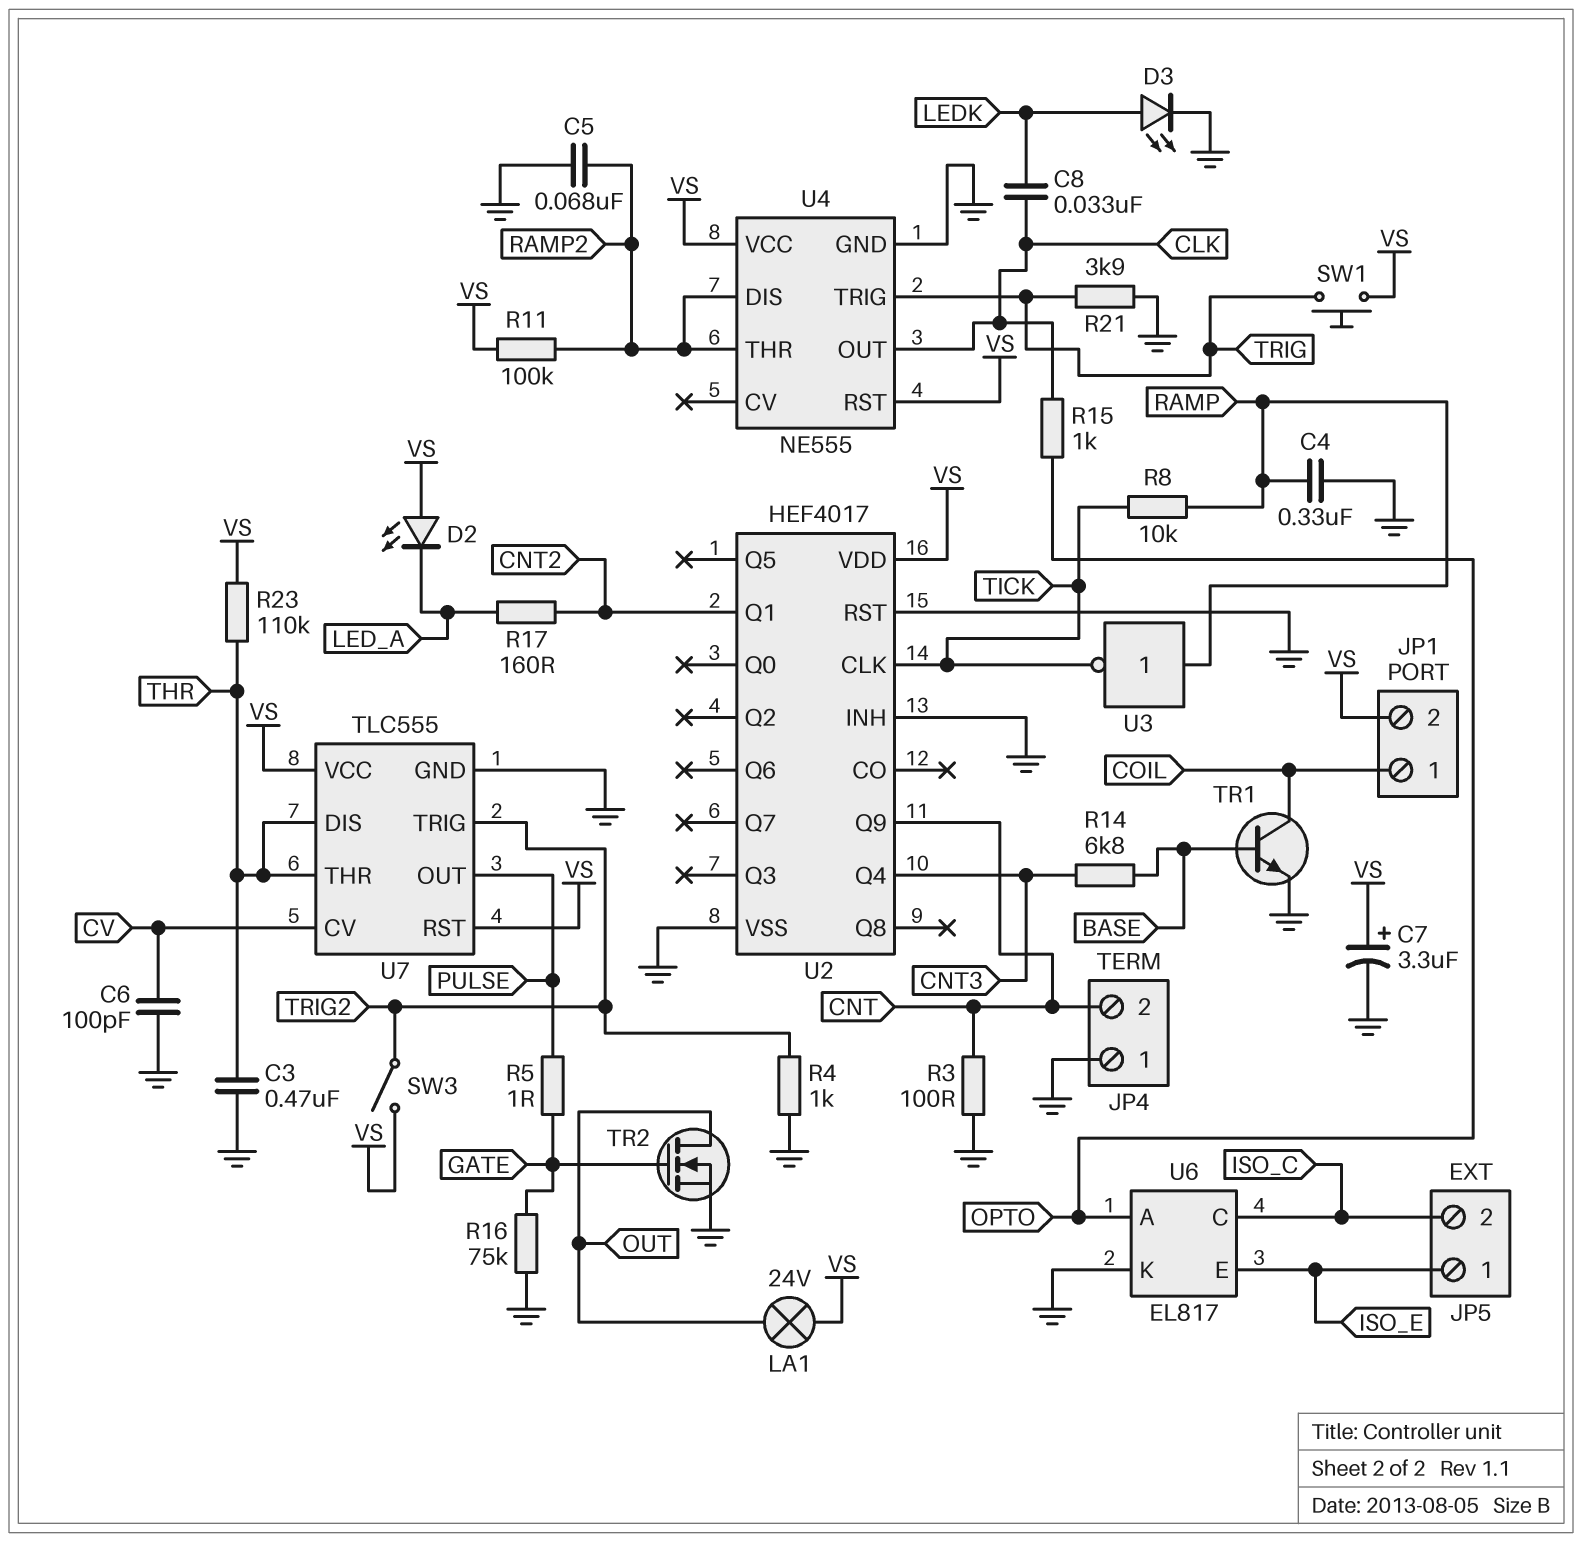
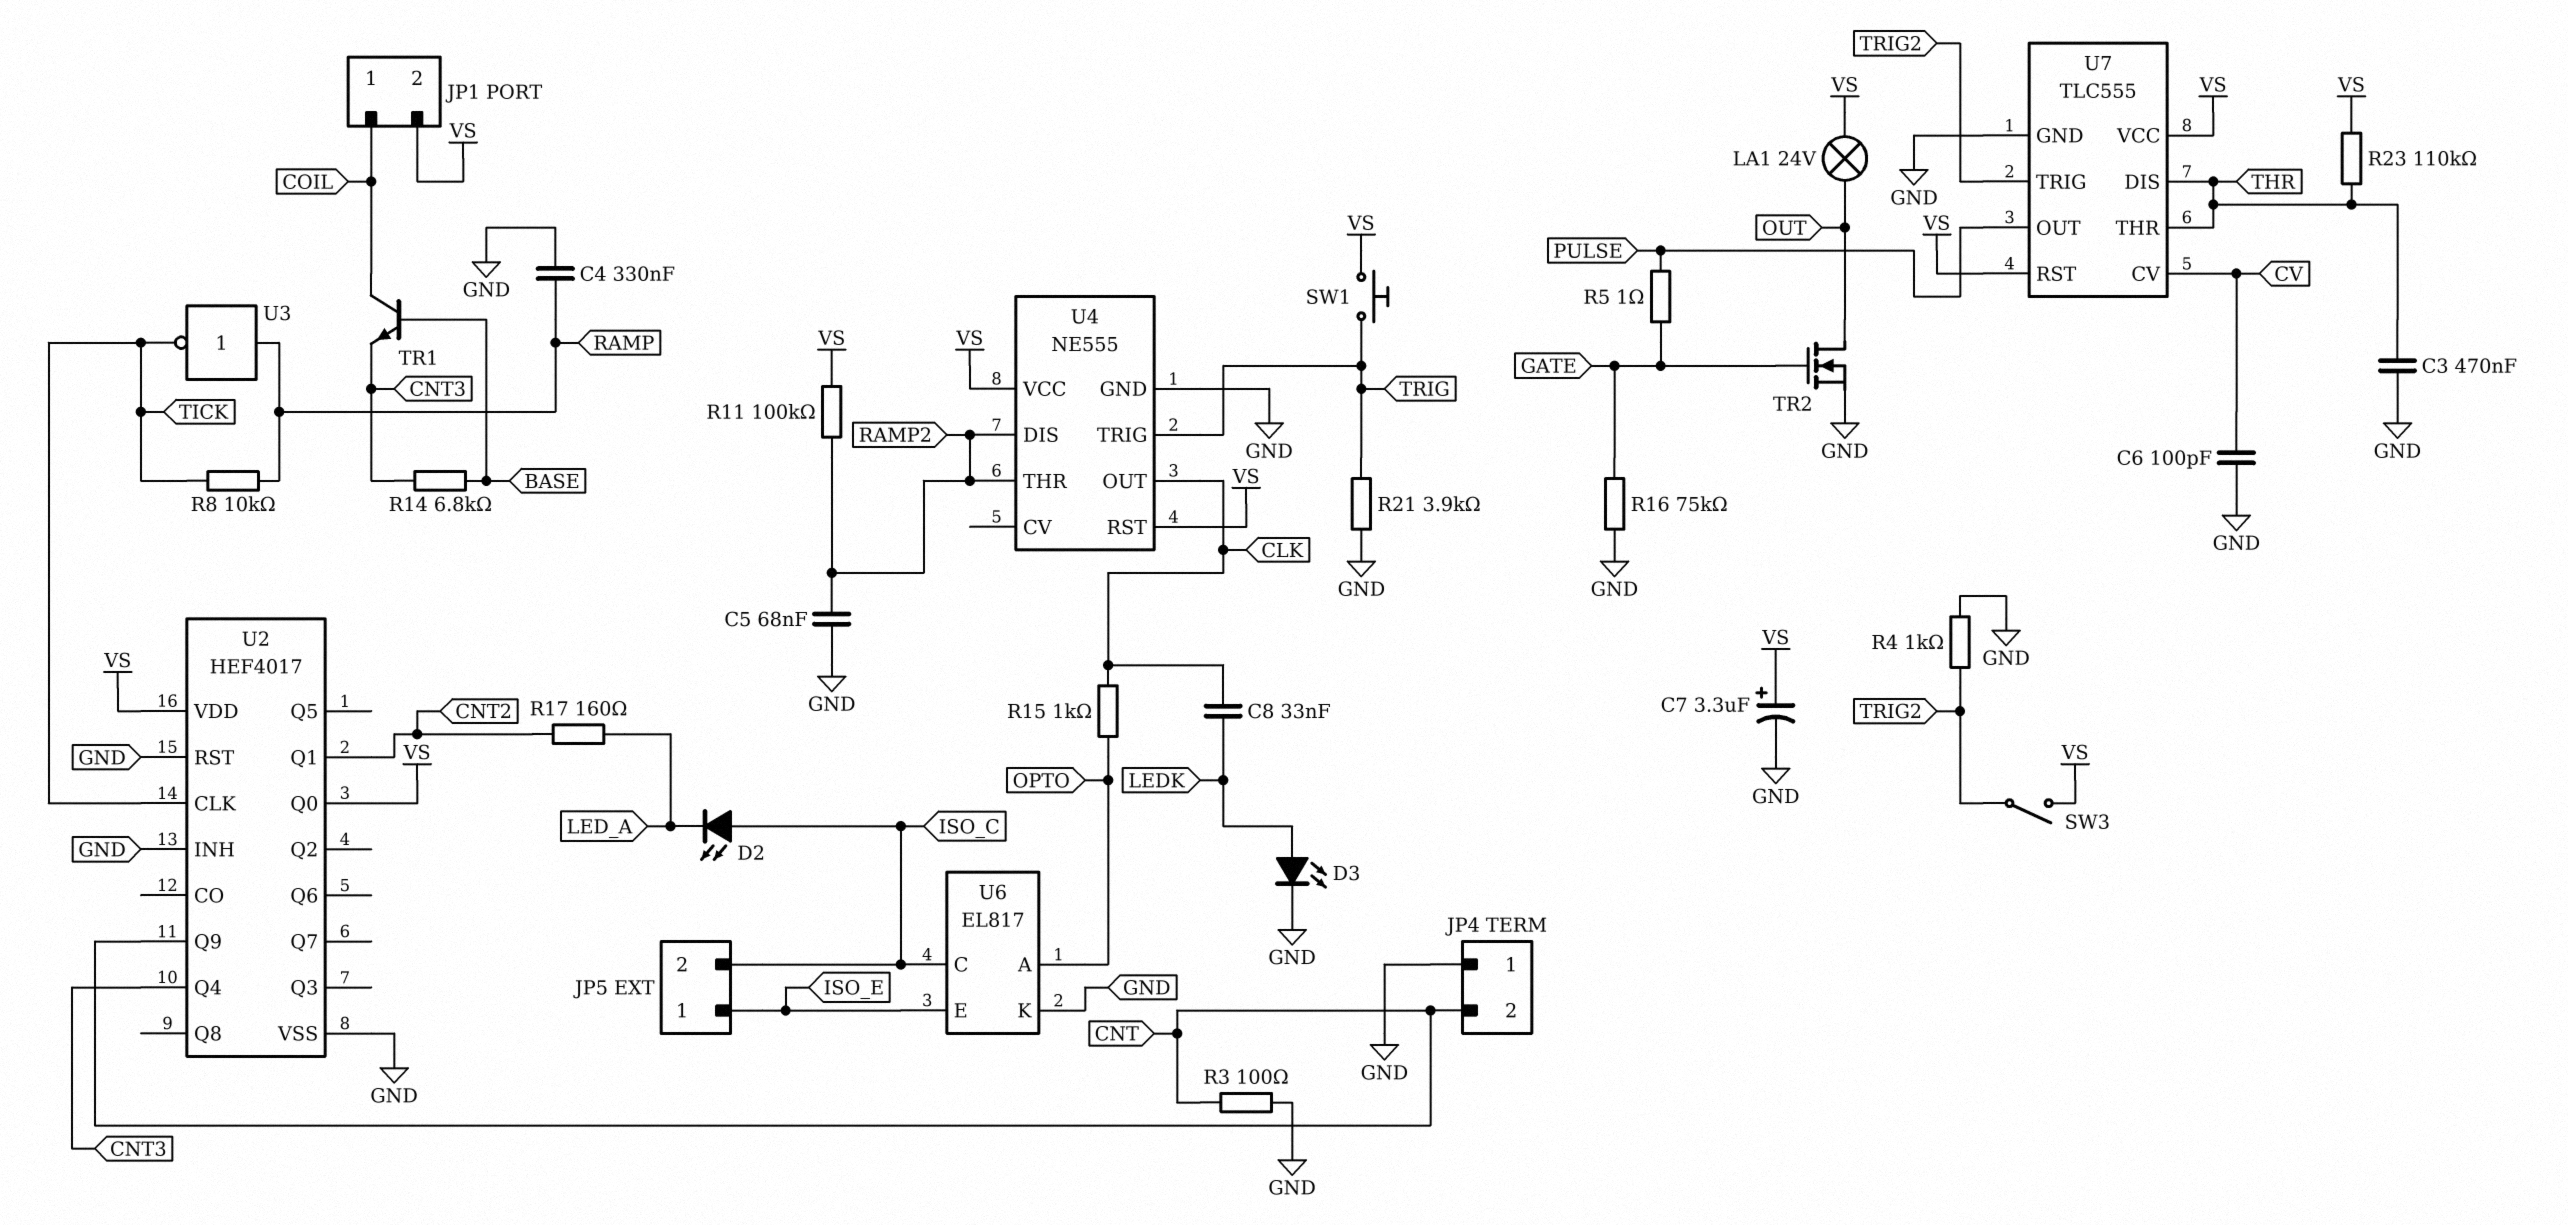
D2: LED (A VS, K LED_A) -> LED (A ISO_C, K LED_A)
TR1: NPN (B BASE, C COIL, E GND) -> NPN (B BASE, C COIL, E CNT3)
U2 pin Q0: none -> VS

